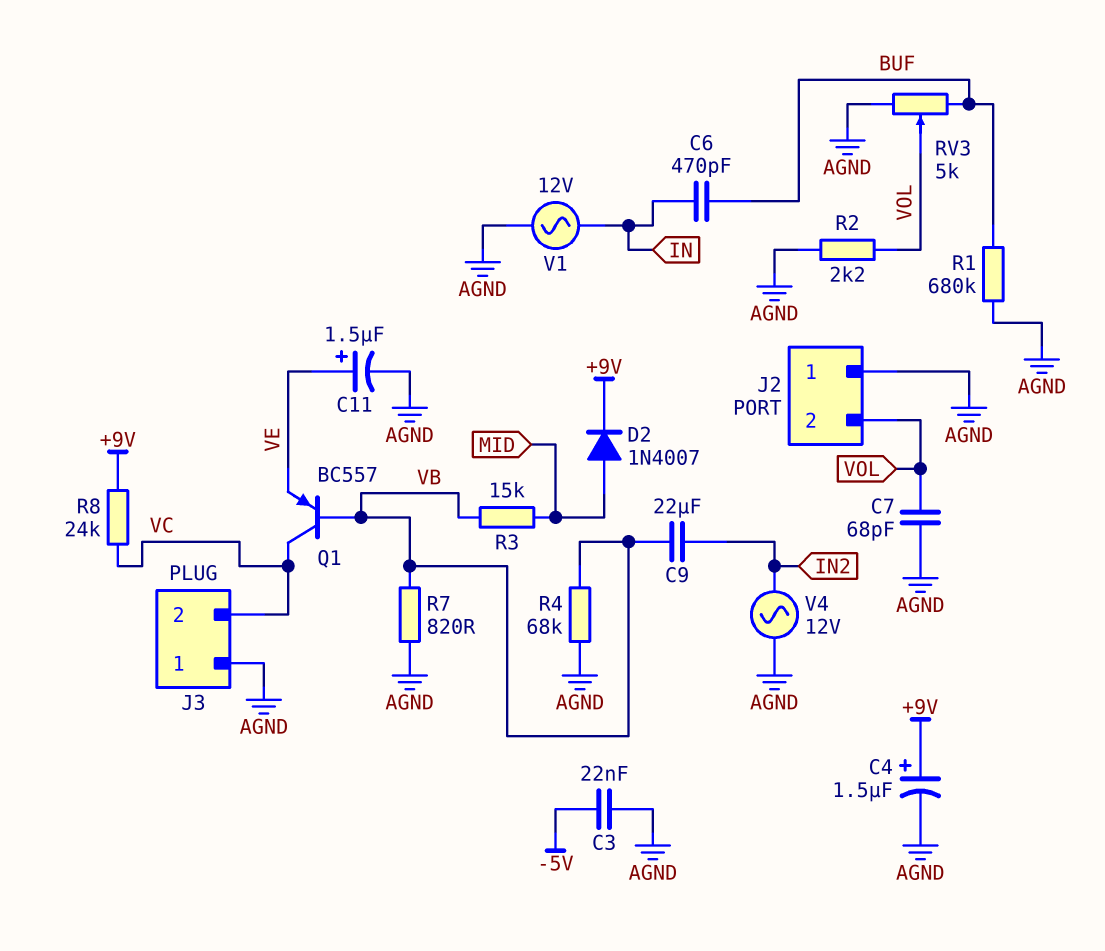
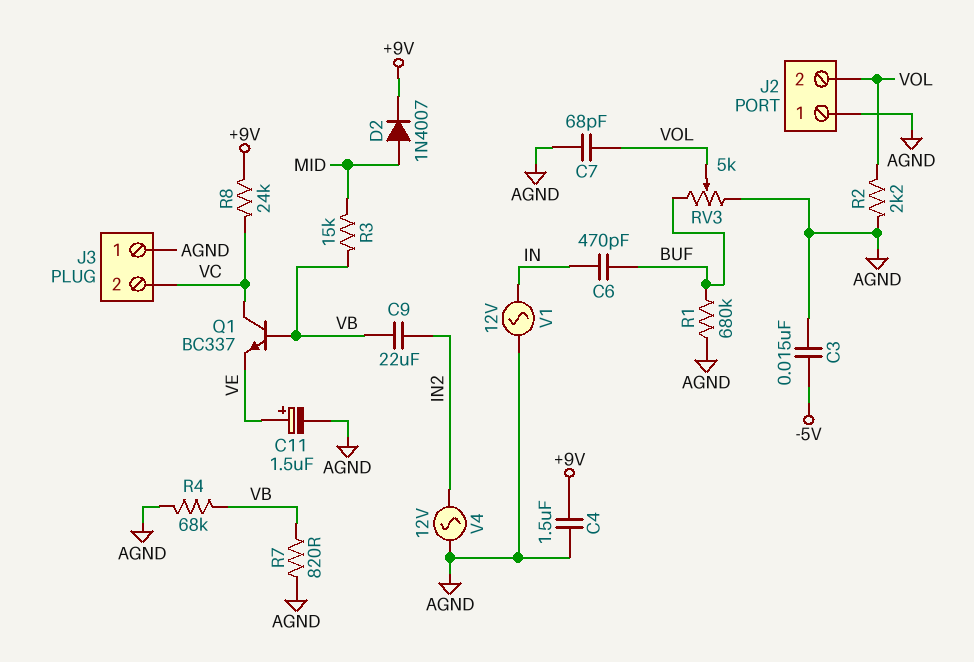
C3: 22nF (-5V, AGND) -> 15nF (-5V, AGND)
C4: 1.5uF (plus +9V, minus AGND) -> 1.5uF (+9V, AGND)
Q1: PNP BC557 (B VB, C VC, E VE) -> NPN BC337 (B VB, C VC, E VE)

